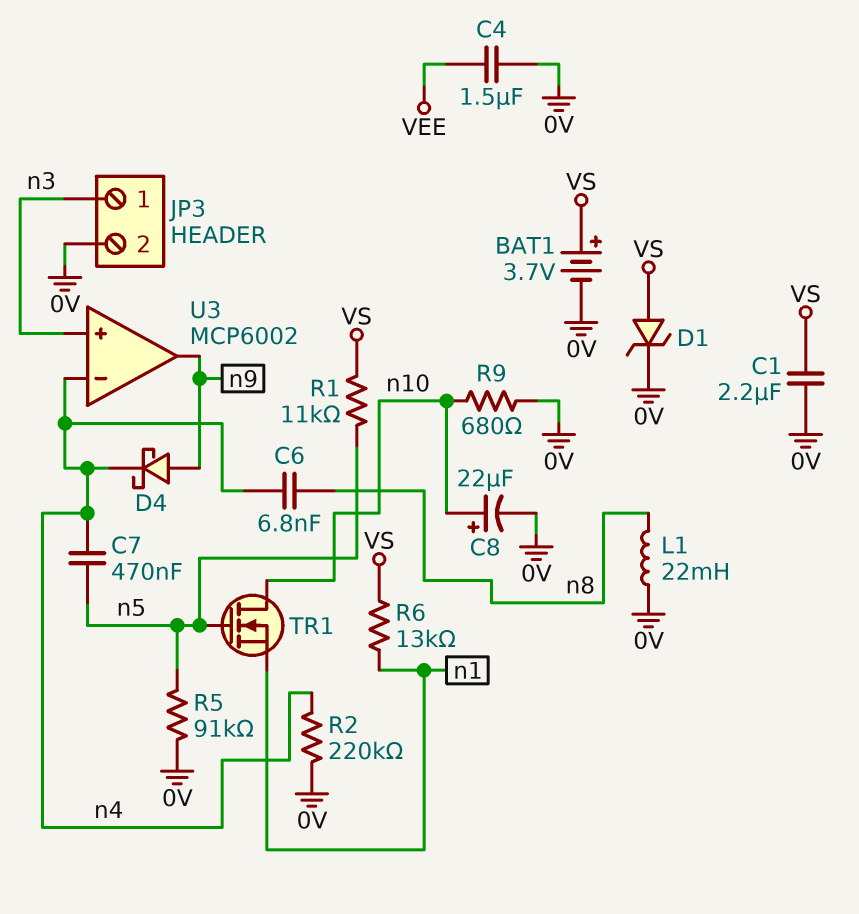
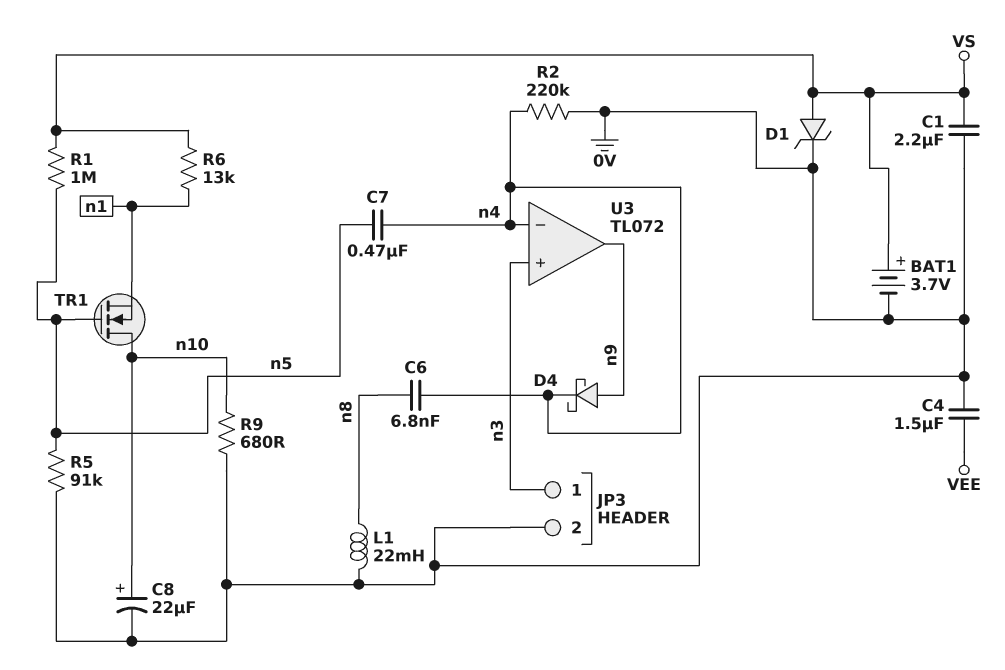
R1: 11k (VS, n5) -> 1M (VS, n5)
U3: MCP6002 -> TL072

